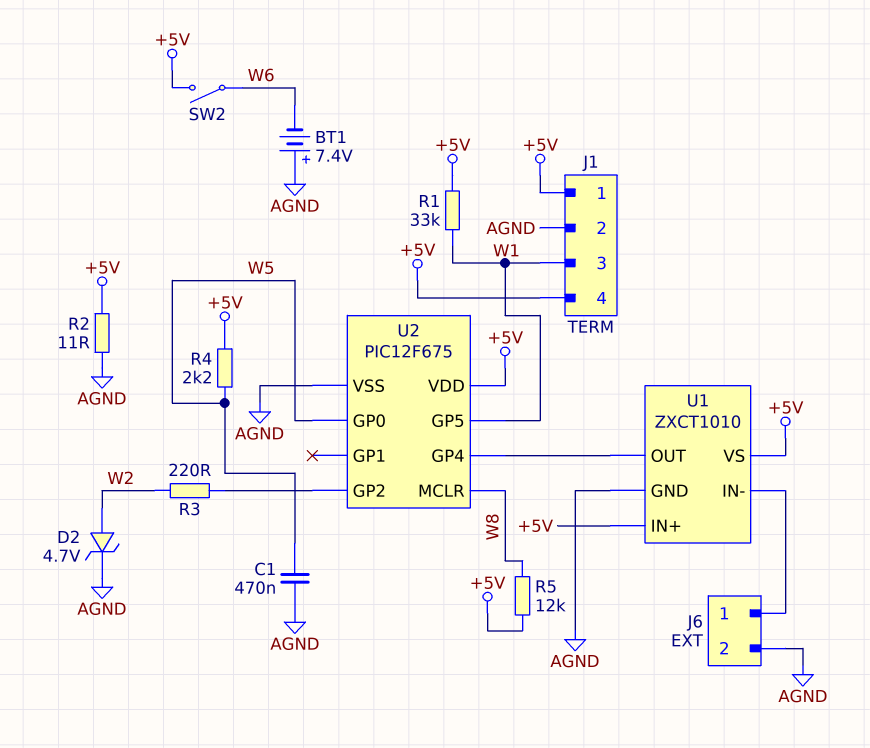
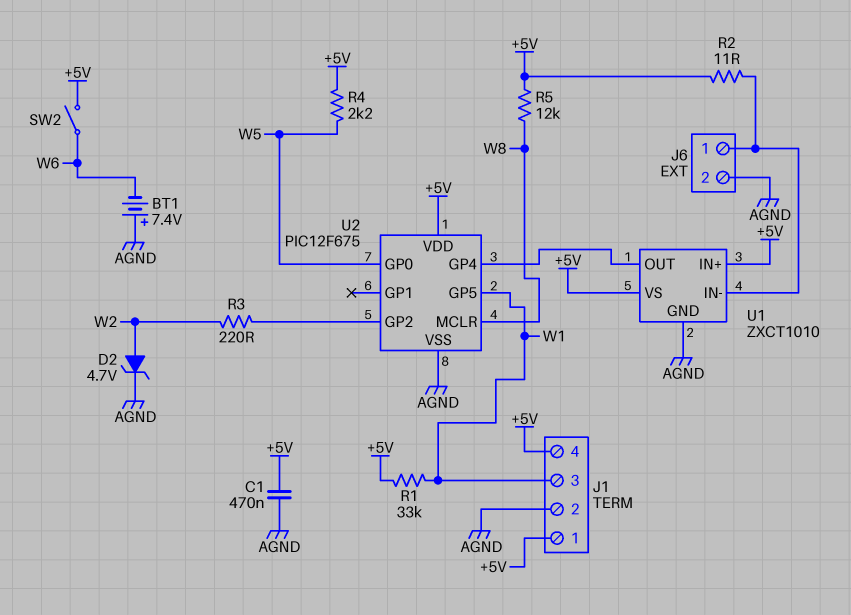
C1: 470nF (AGND, W5) -> 470nF (+5V, AGND)
R2: 11 (+5V, AGND) -> 11 (+5V, J6/1)

